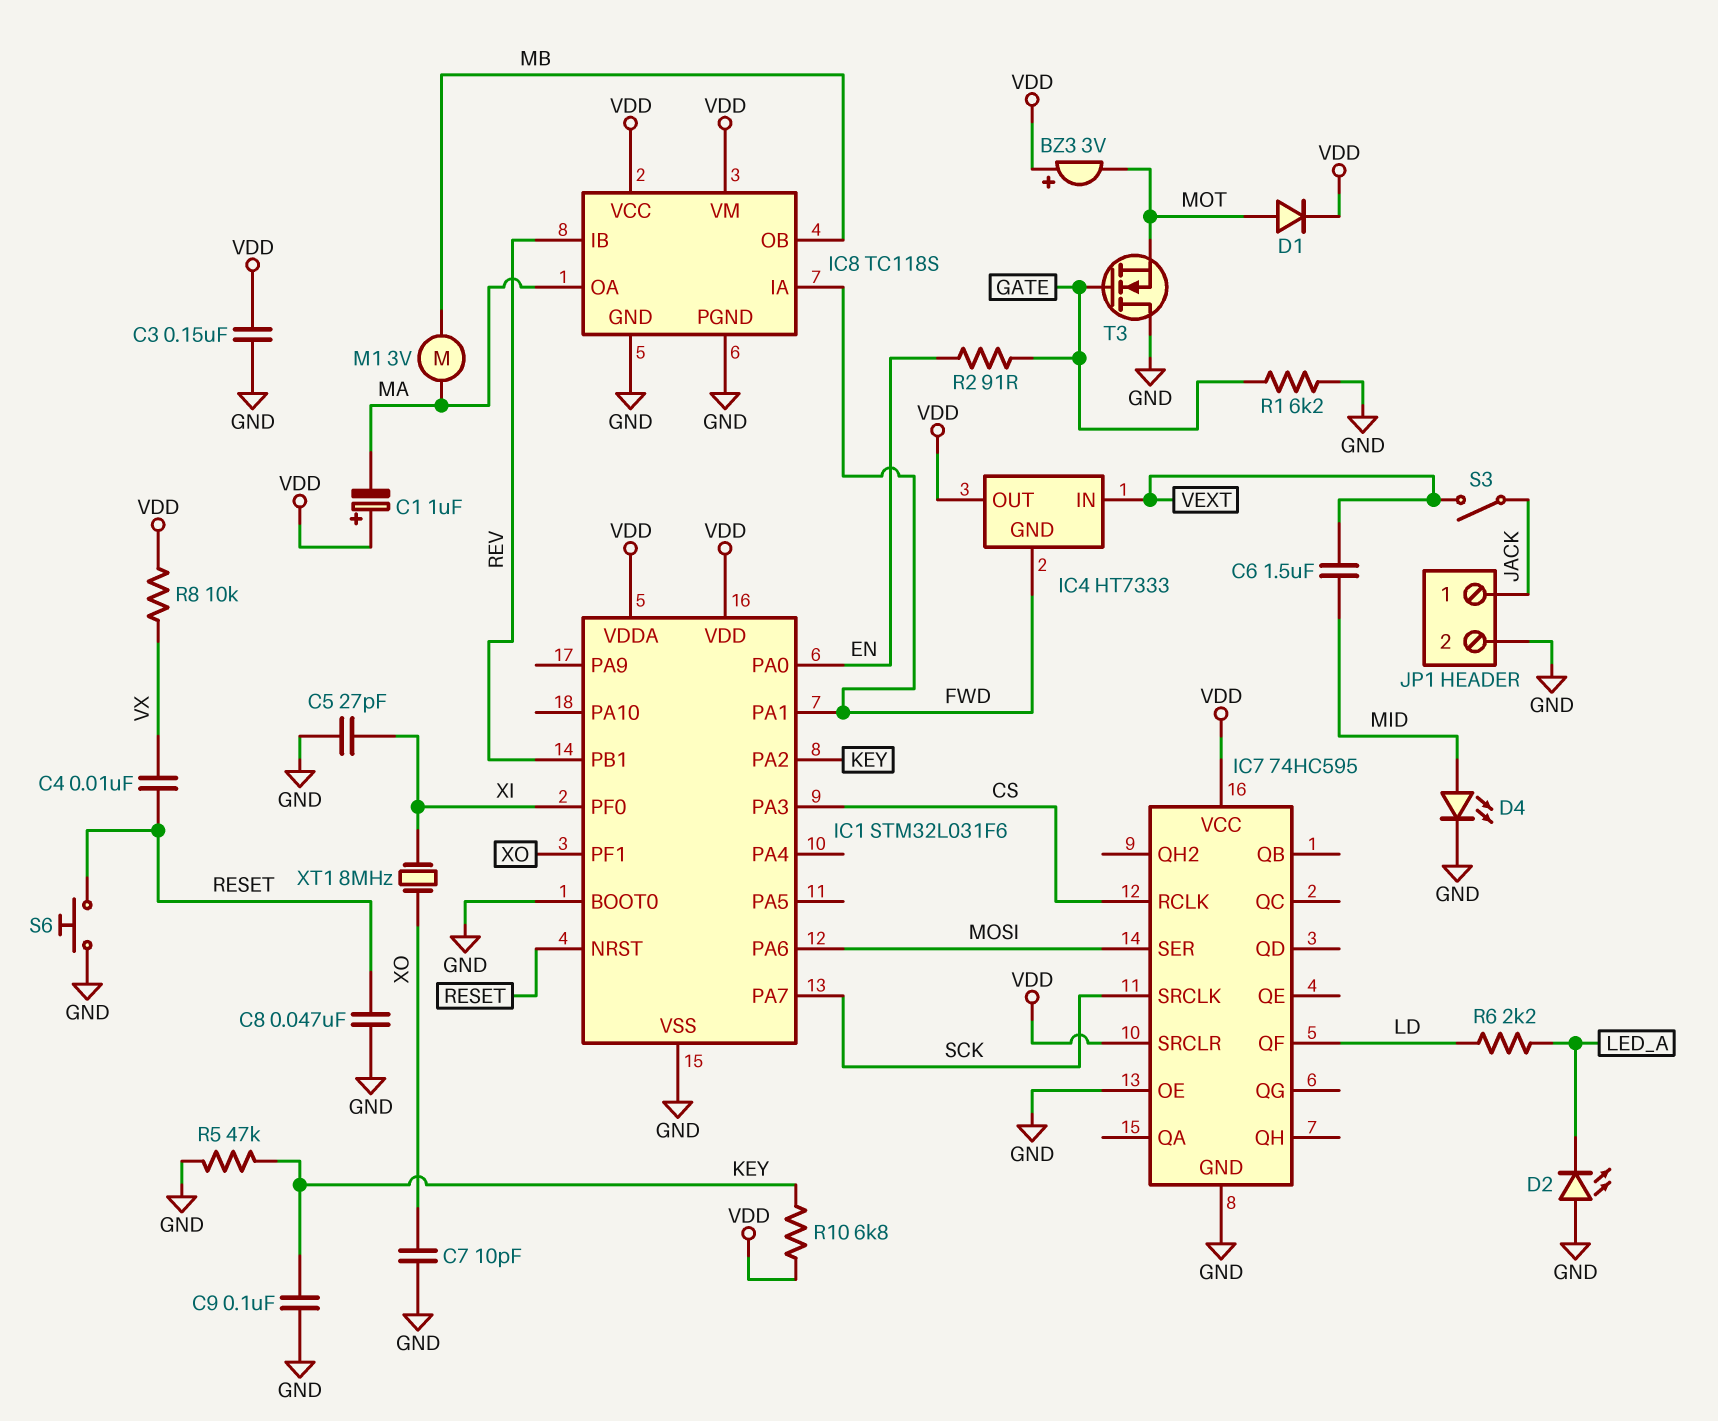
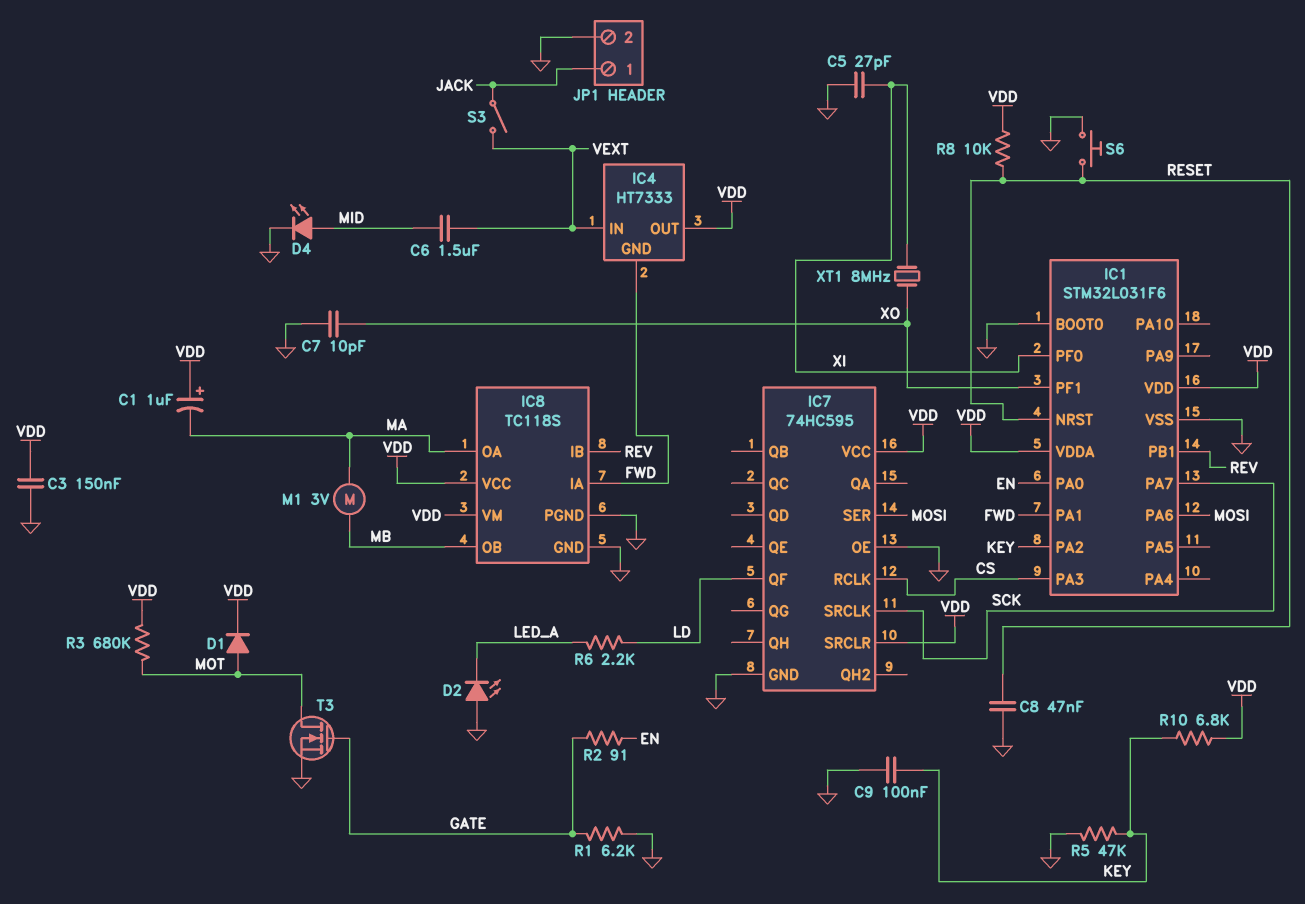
BZ3: buzzer 3V (plus VDD, minus MOT) -> none
C4: 10nF (RESET, VX) -> none
R3: none -> 680k (MOT, VDD)
R8: 10k (VDD, VX) -> 10k (RESET, VDD)
T3: NMOS (G GATE, D GND, S MOT) -> NMOS (G GATE, D MOT, S GND)

